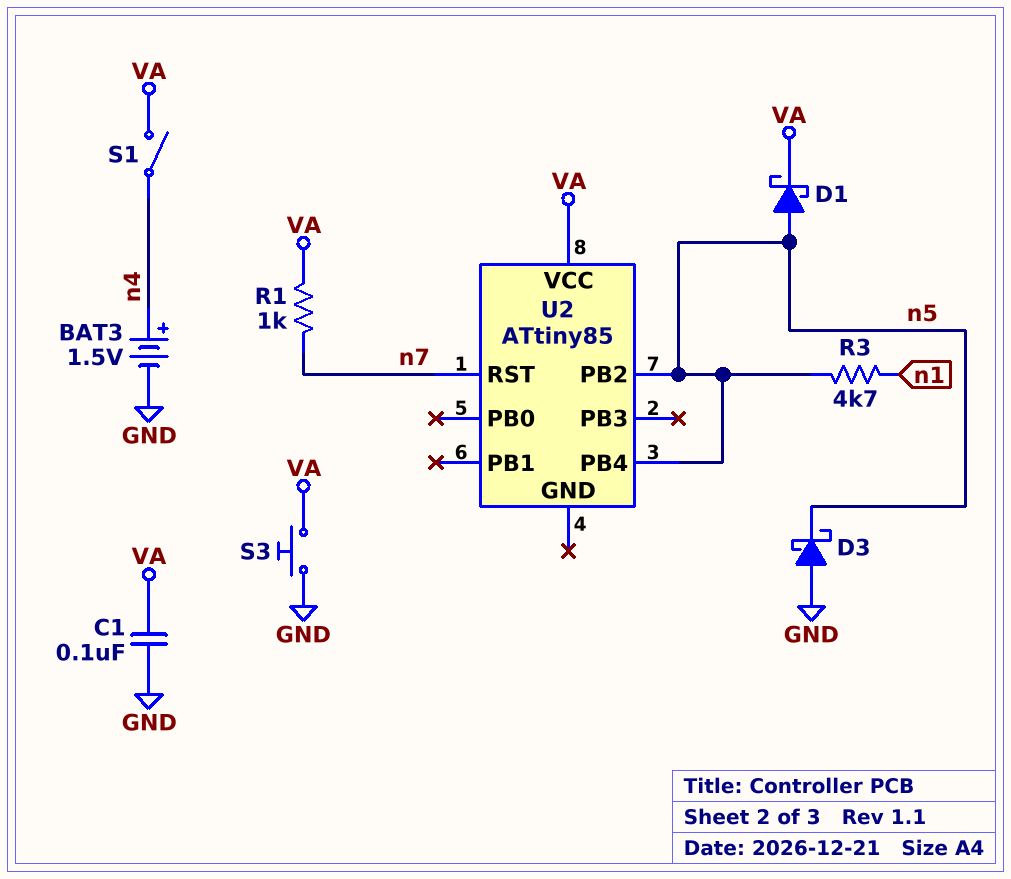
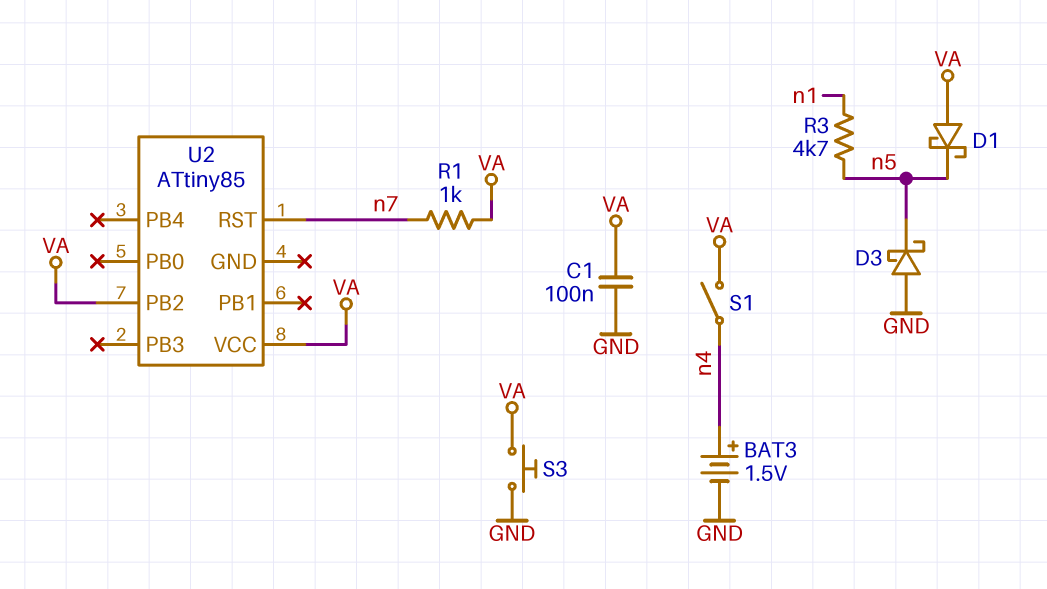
D1: schottky (A n5, K VA) -> schottky (A VA, K n5)
U2 pin PB2: n5 -> VA
U2 pin PB4: n5 -> none

